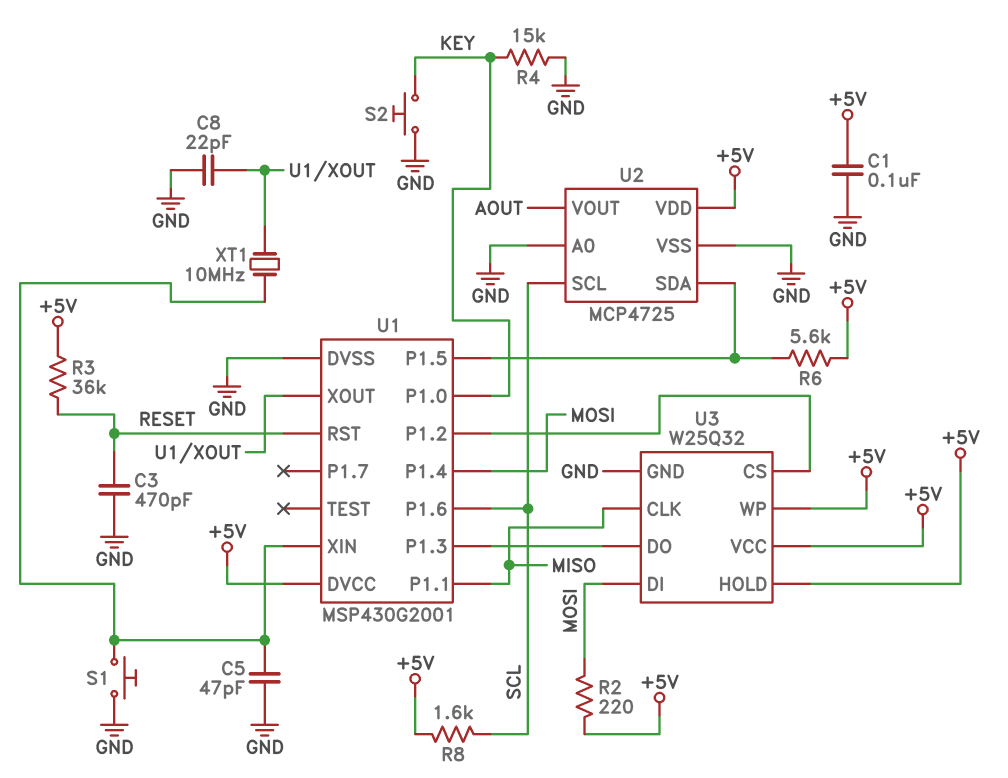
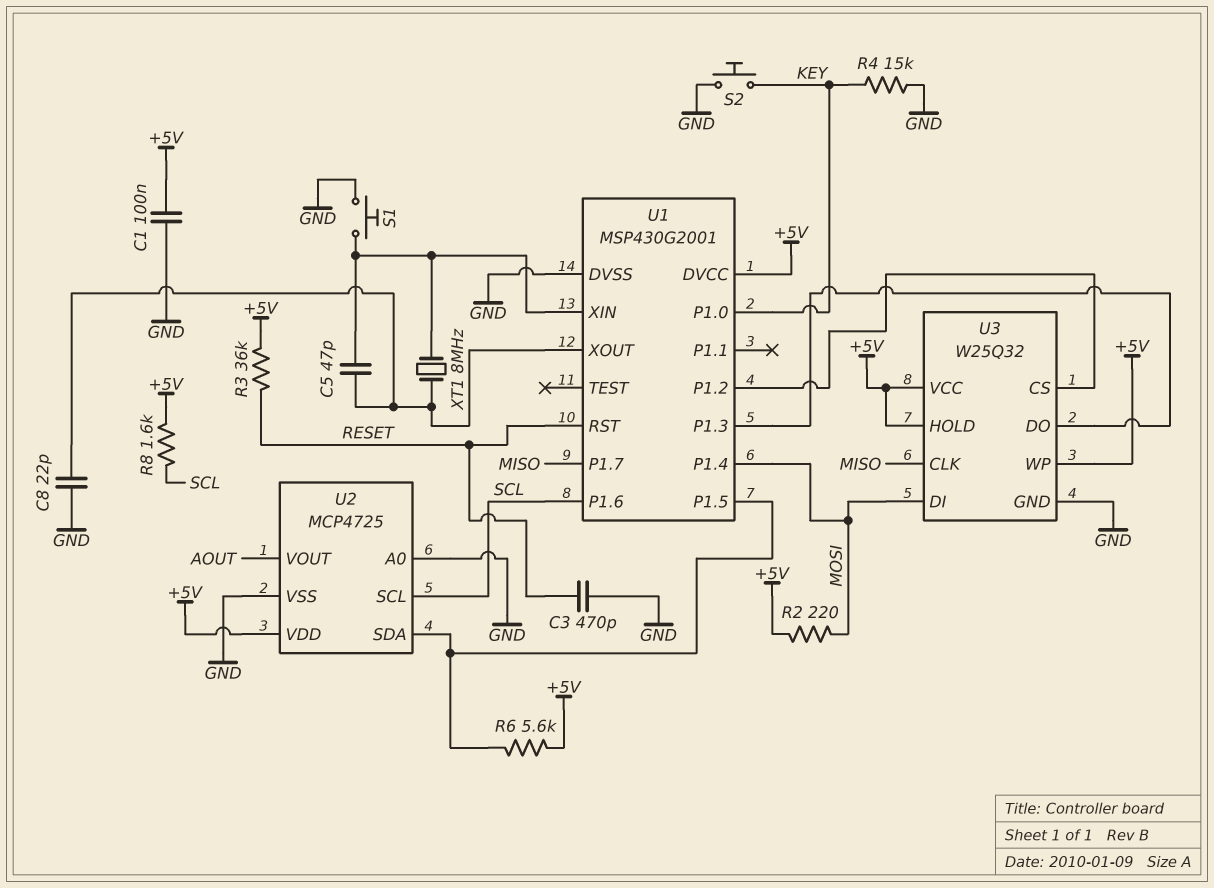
C5: 47pF (GND, U1/XIN) -> 47pF (U1/XIN, U1/XOUT)
U1 pin P1.1: MISO -> none
U1 pin P1.7: none -> MISO
XT1: 10MHz (U1/XIN, U1/XOUT) -> 8MHz (U1/XIN, U1/XOUT)

